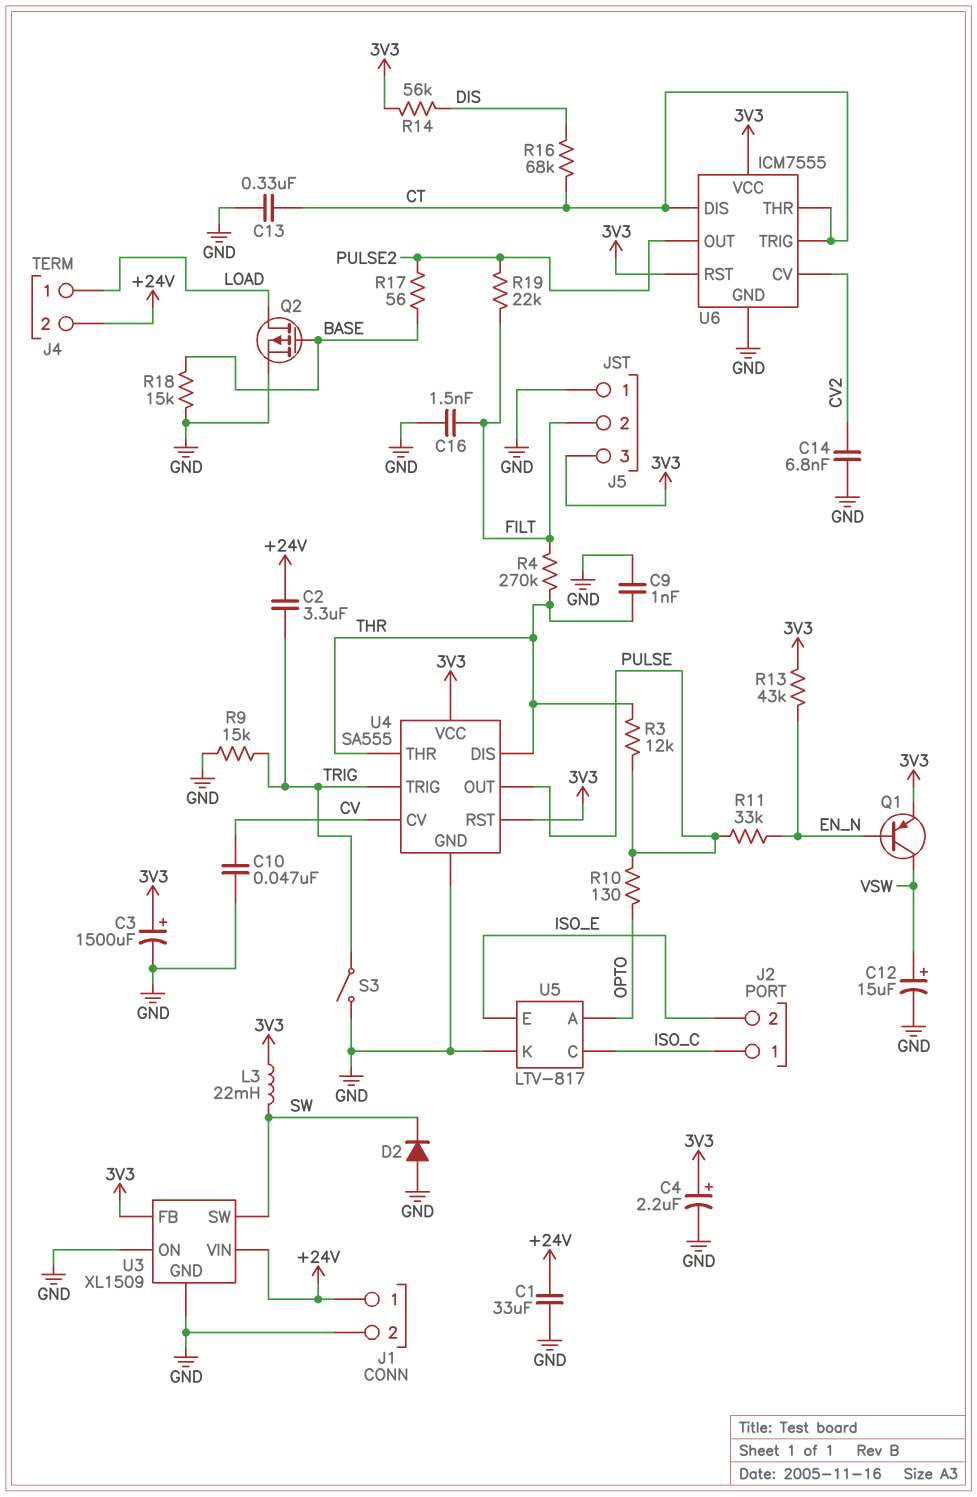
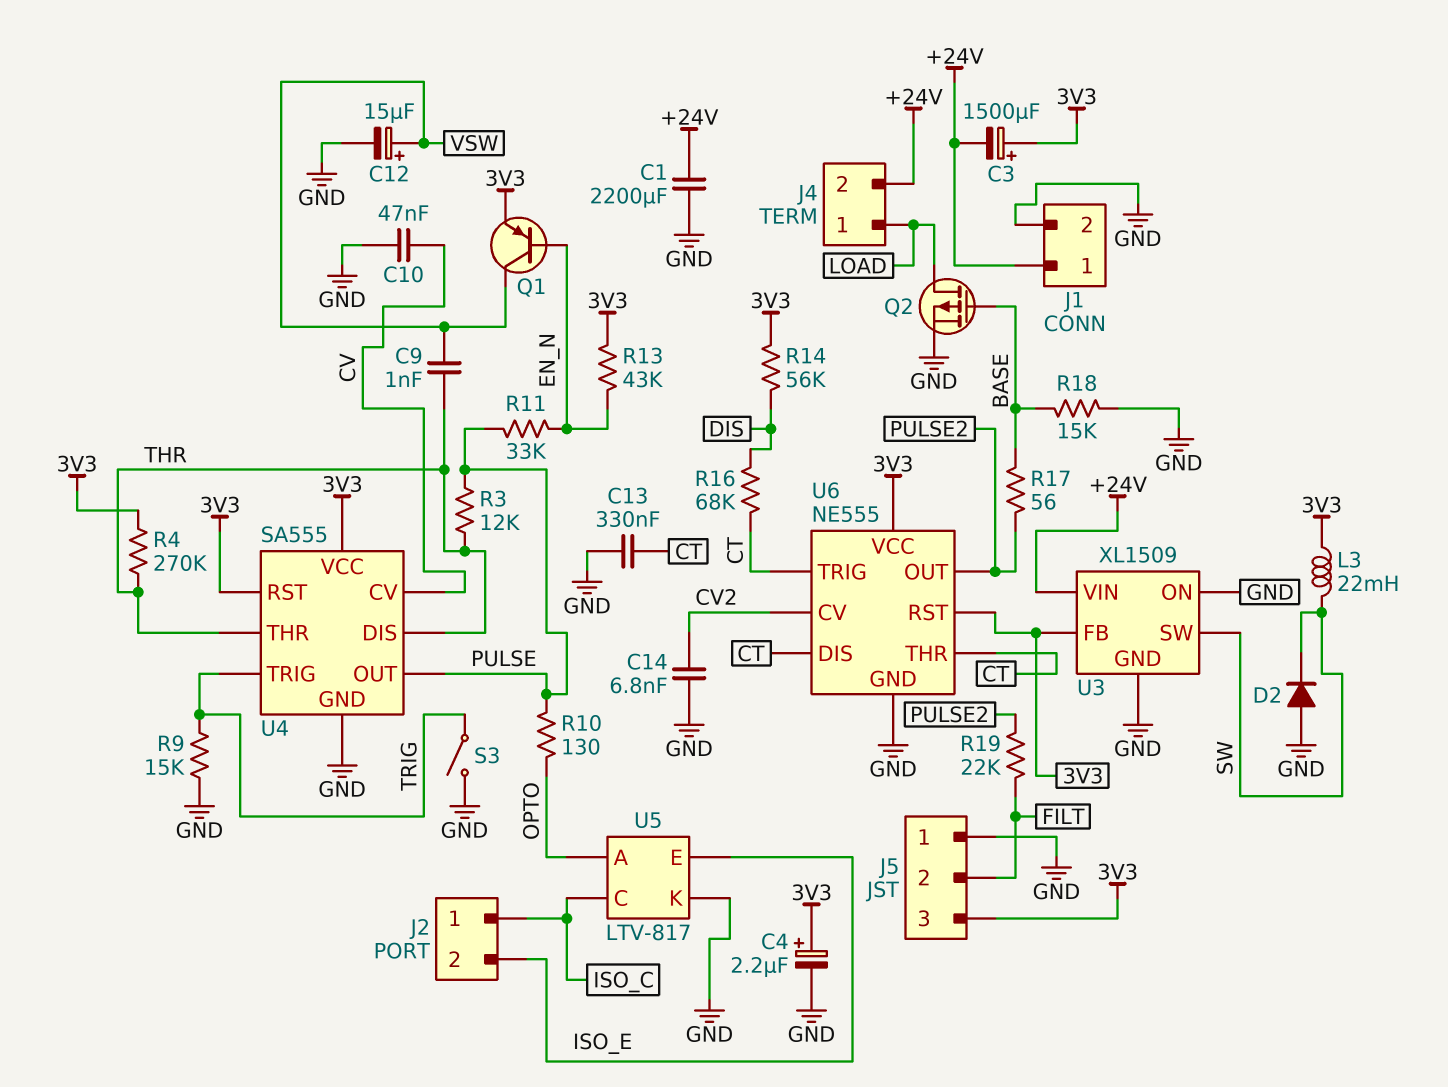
C1: 33uF (+24V, GND) -> 2200uF (+24V, GND)
C2: 3.3uF (+24V, TRIG) -> none
C3: 1500uF (plus 3V3, minus GND) -> 1500uF (plus 3V3, minus +24V)
C9: 1nF (GND, THR) -> 1nF (THR, VSW)
C16: 1.5nF (FILT, GND) -> none
R4: 270k (FILT, THR) -> 270k (3V3, THR)
U6: ICM7555 -> NE555

